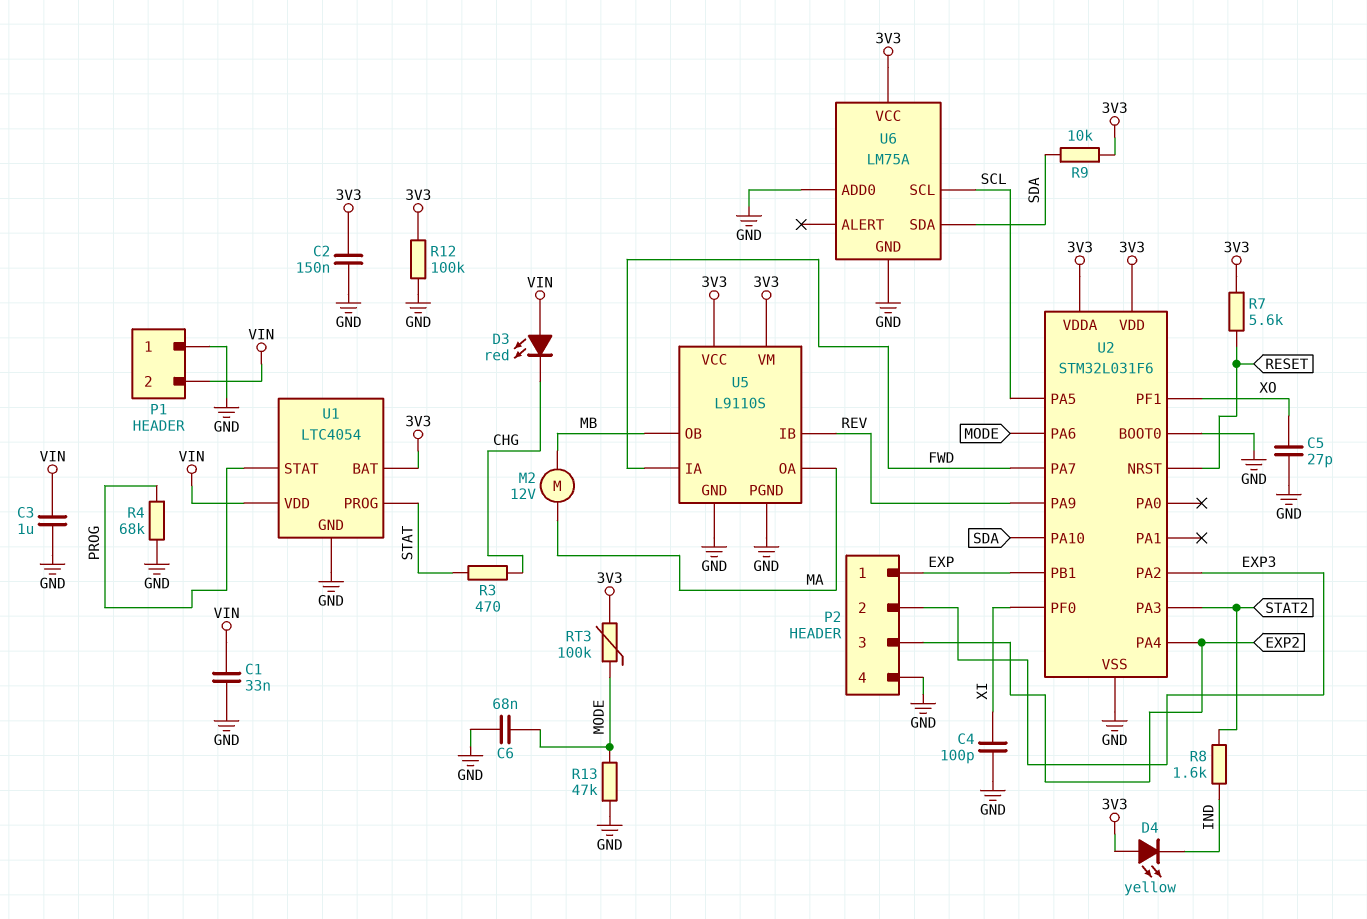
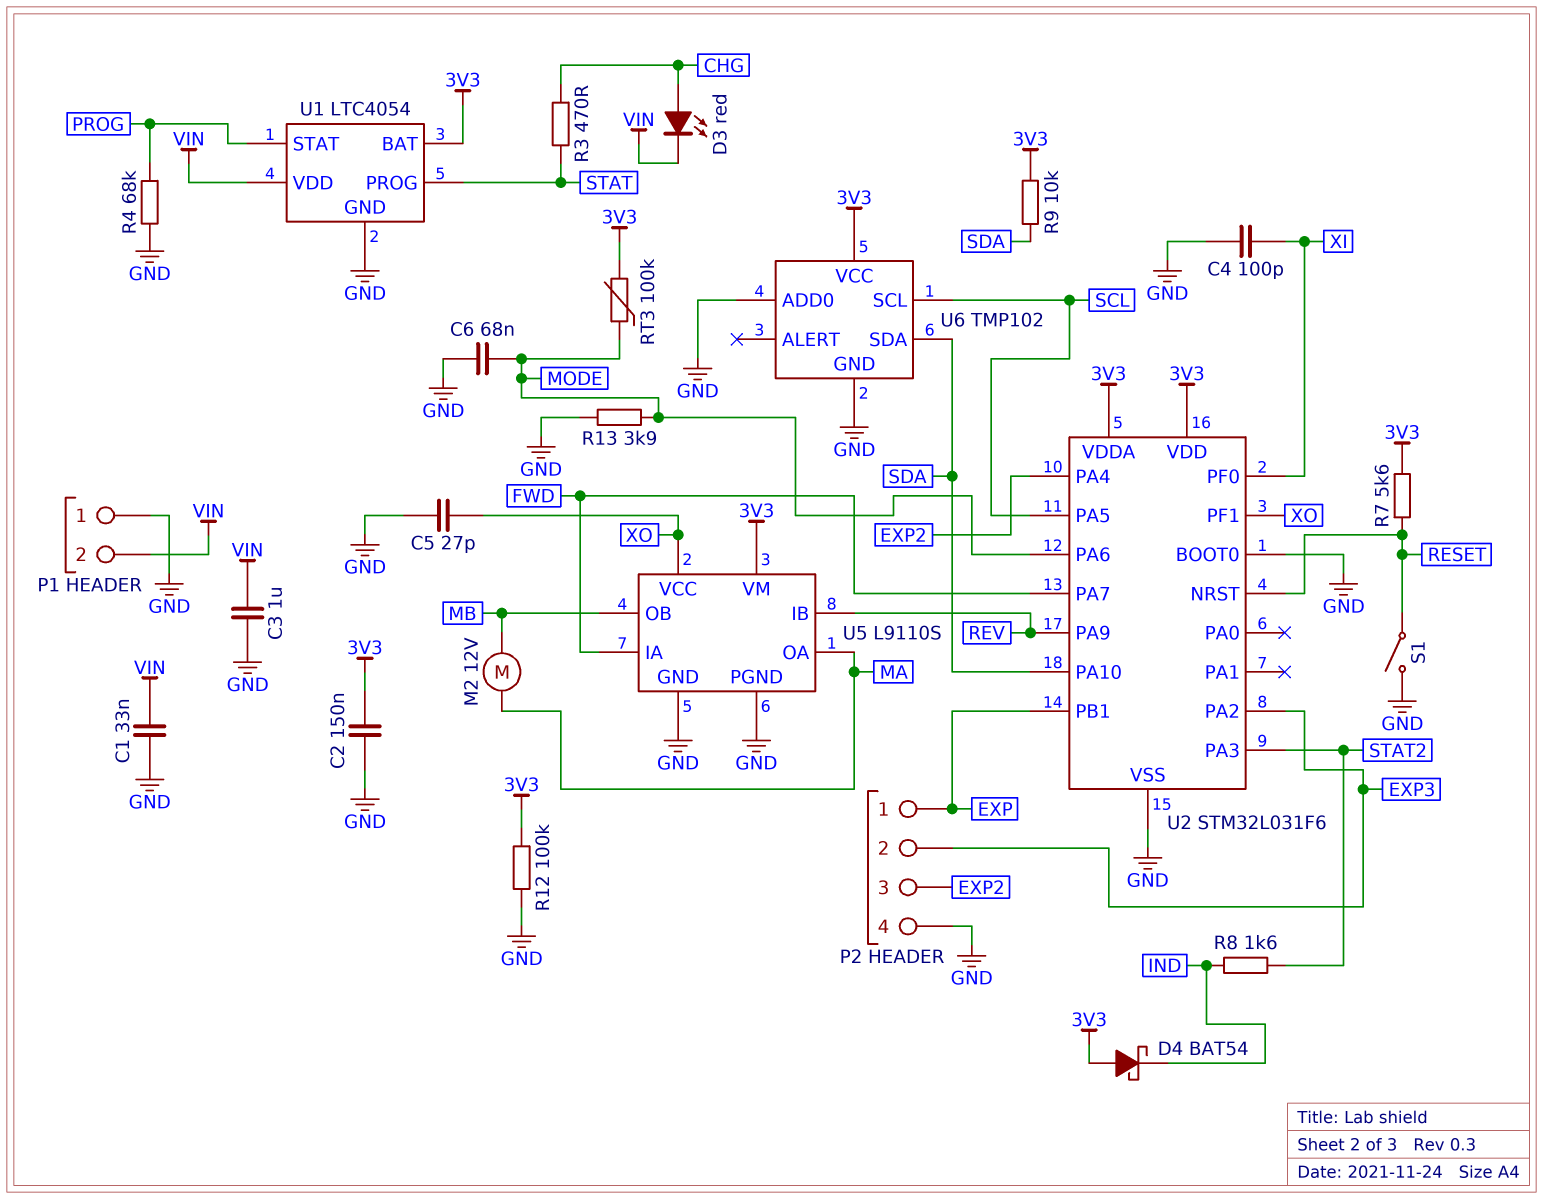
D3: LED red (A VIN, K CHG) -> LED red (A CHG, K VIN)
D4: LED yellow (A 3V3, K IND) -> schottky BAT54 (A 3V3, K IND)
R13: 47k (GND, MODE) -> 3.9k (GND, MODE)
S1: none -> switch (GND, RESET)
U5 pin VCC: 3V3 -> XO
U6: LM75A -> TMP102

